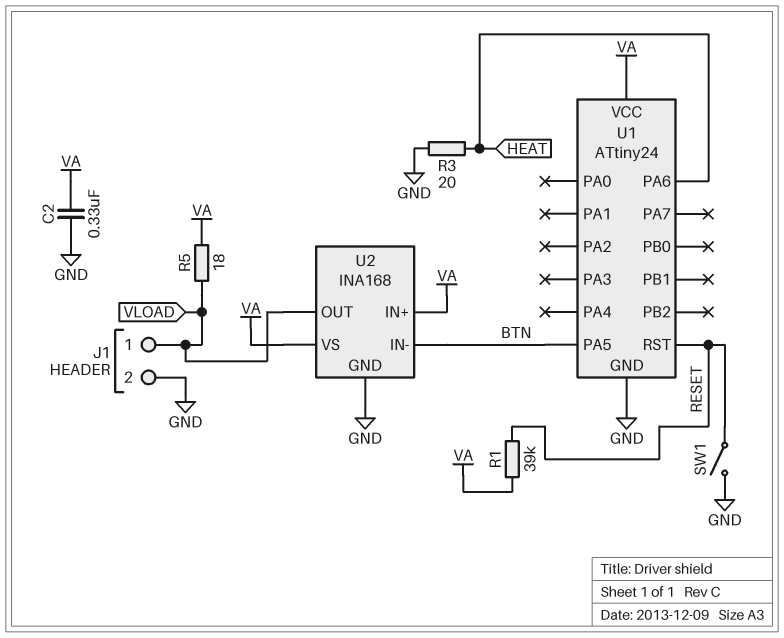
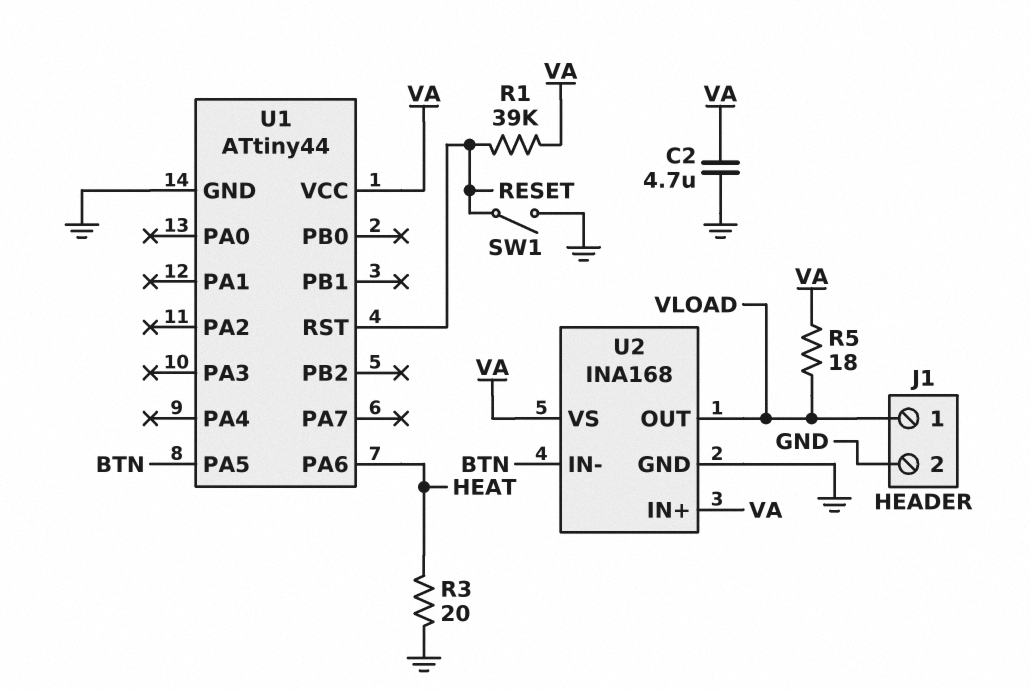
C2: 330nF (GND, VA) -> 4.7uF (GND, VA)
U1: ATtiny24 -> ATtiny44

